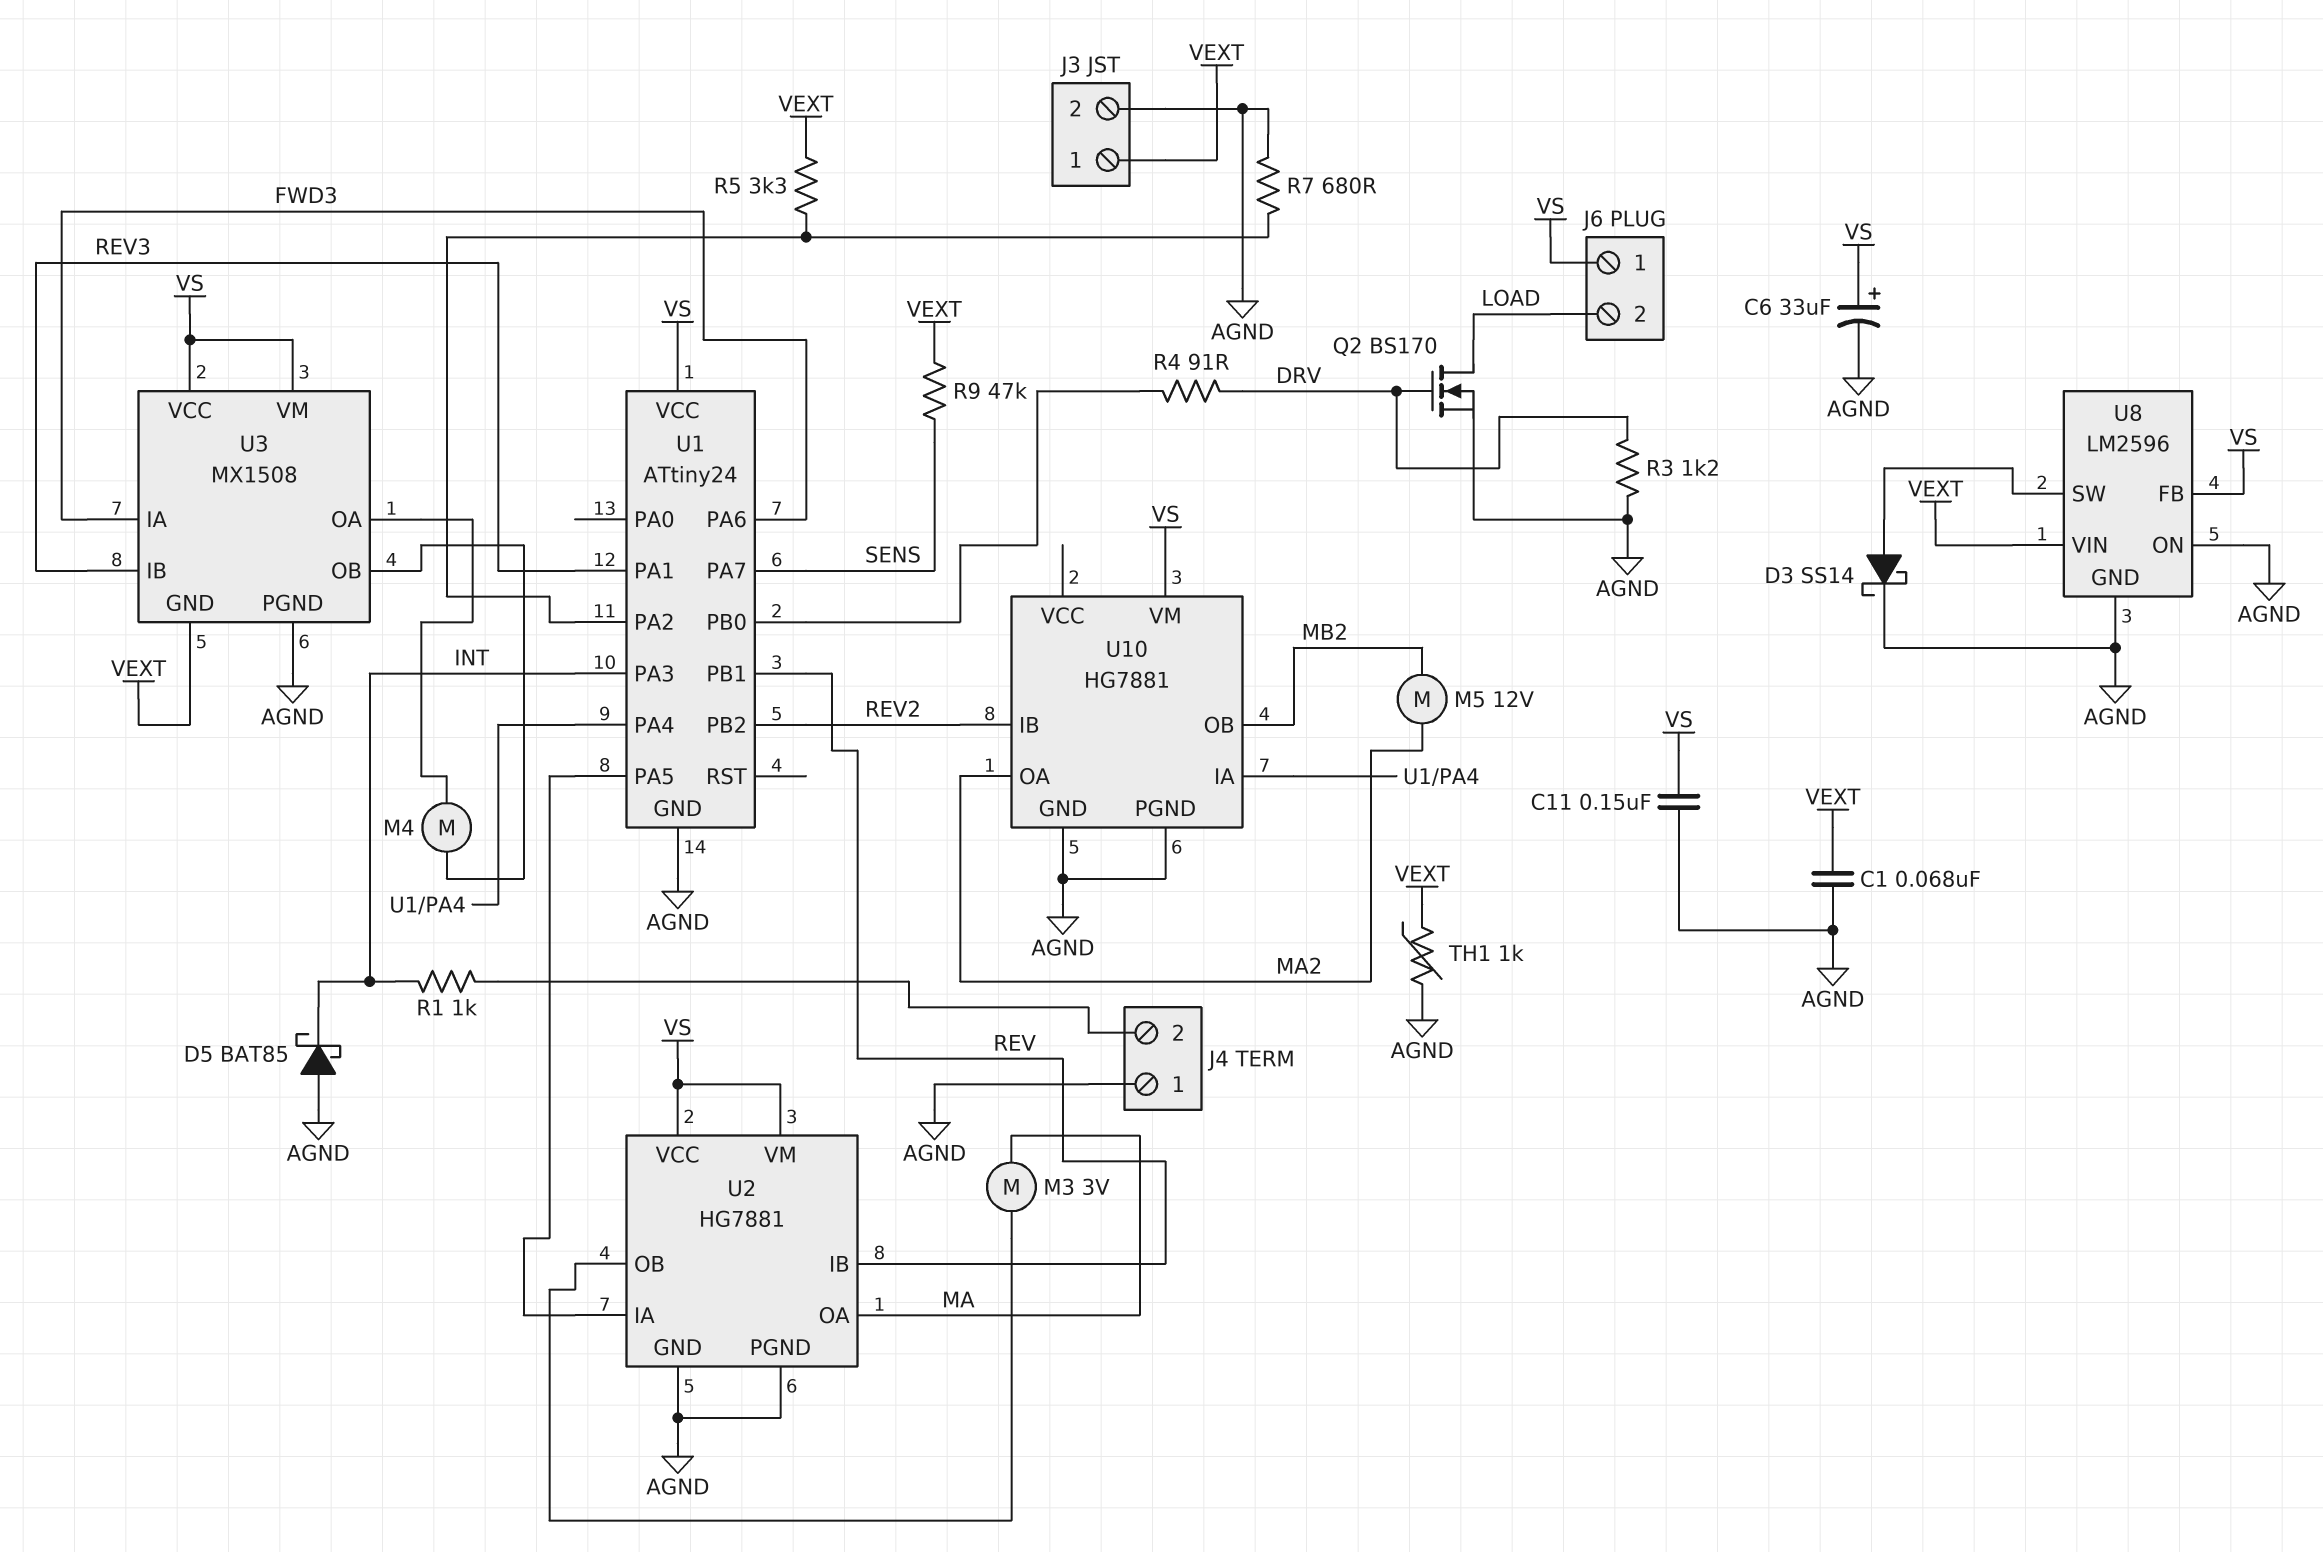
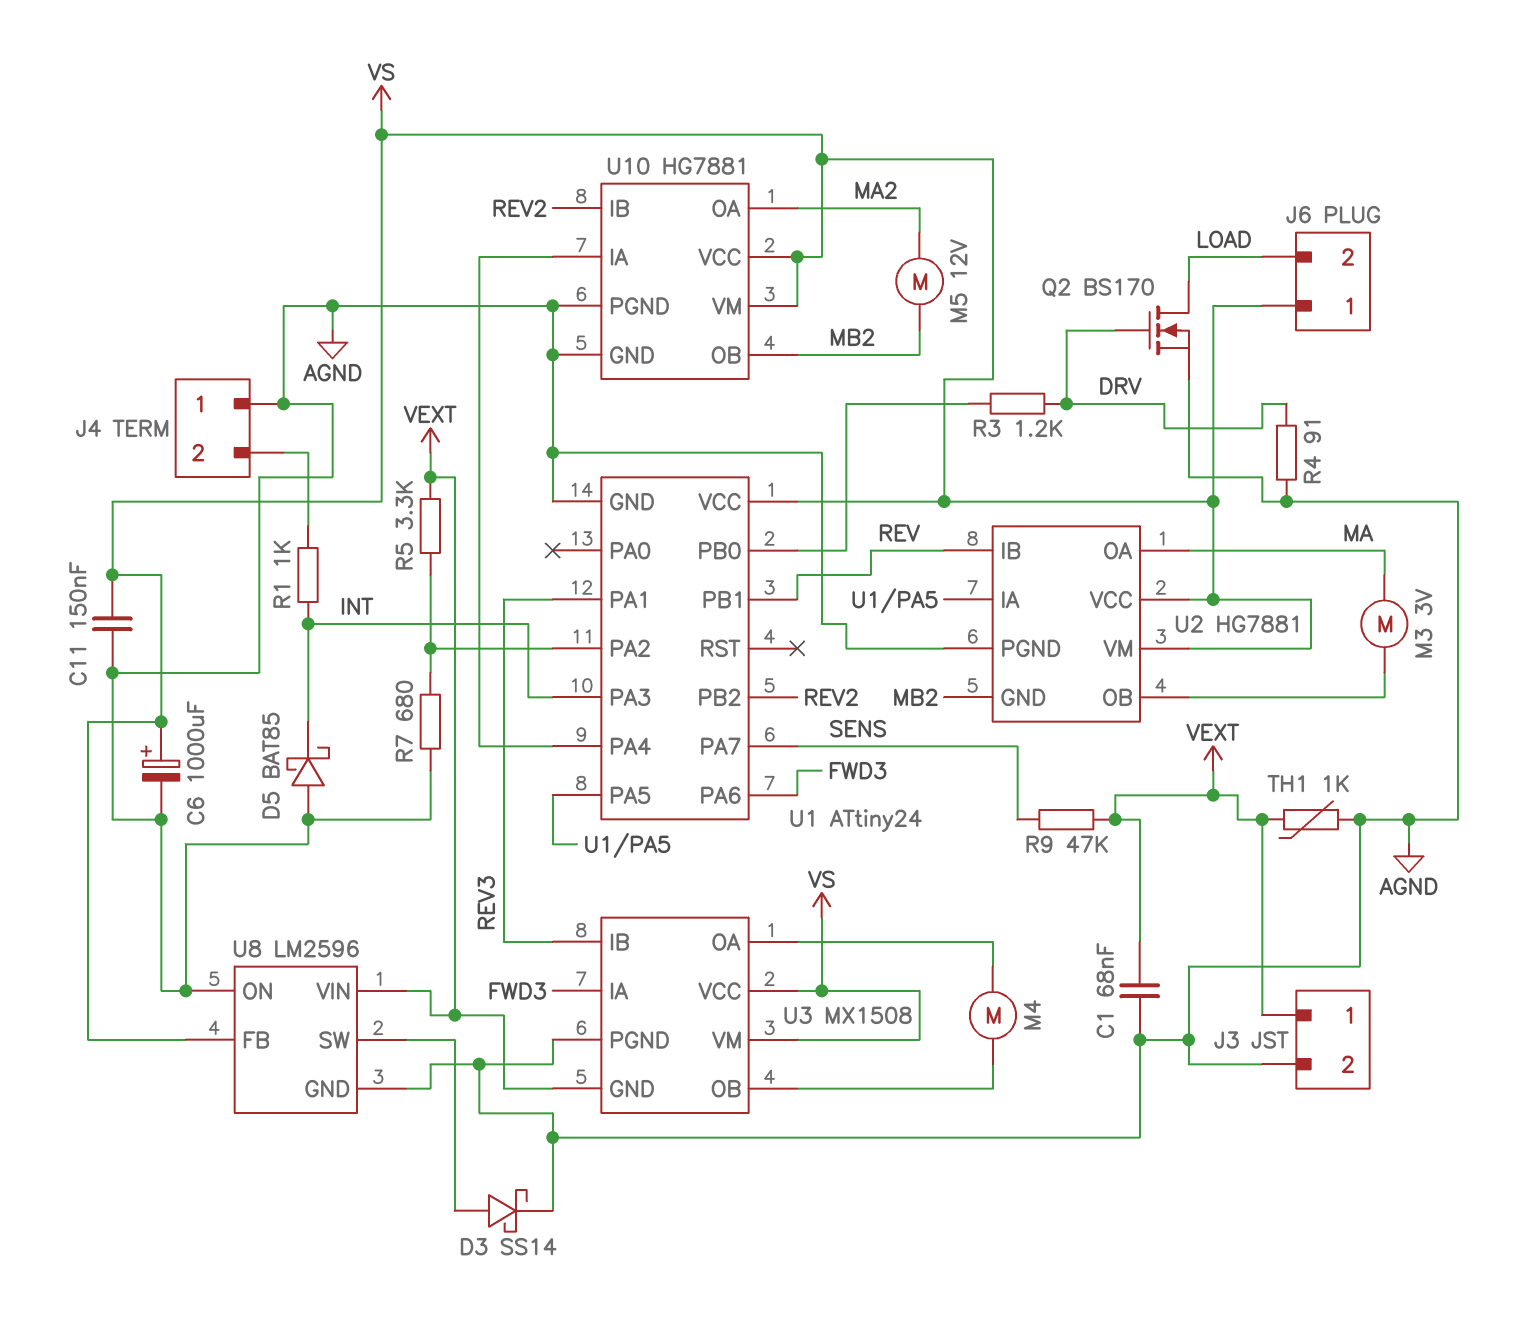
C6: 33uF (plus VS, minus AGND) -> 1000uF (plus VS, minus AGND)
R3: 1.2k (AGND, DRV) -> 1.2k (DRV, U1/PB0)
R4: 91 (DRV, U1/PB0) -> 91 (AGND, DRV)
U2 pin GND: AGND -> MB2
U10 pin VCC: none -> VS

